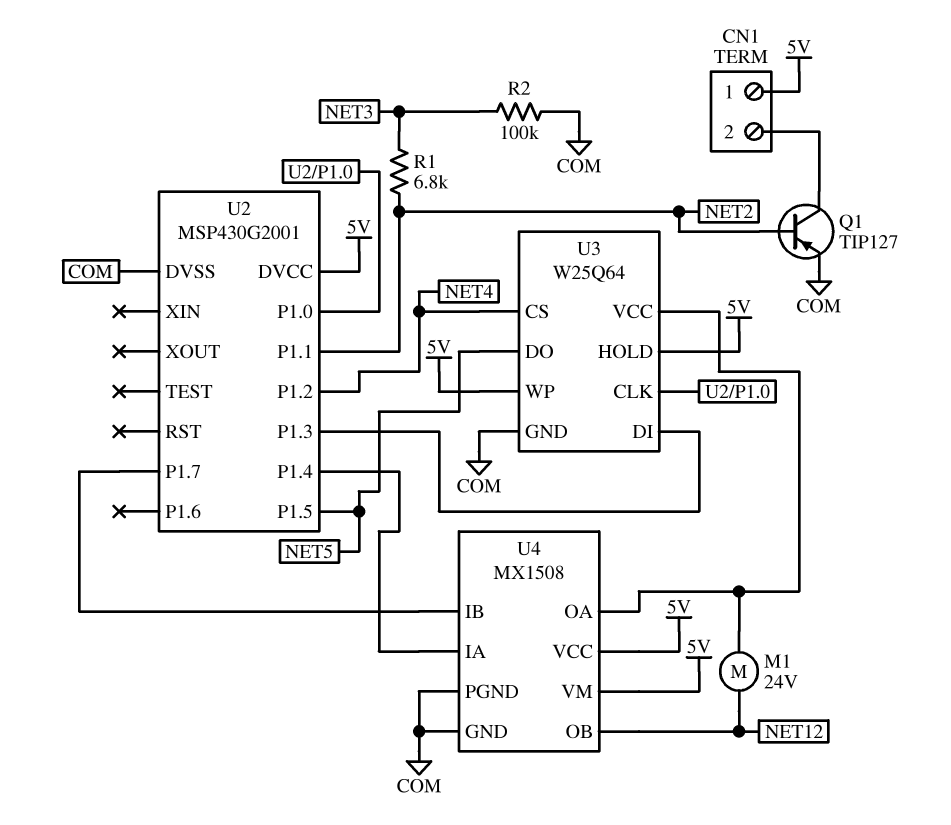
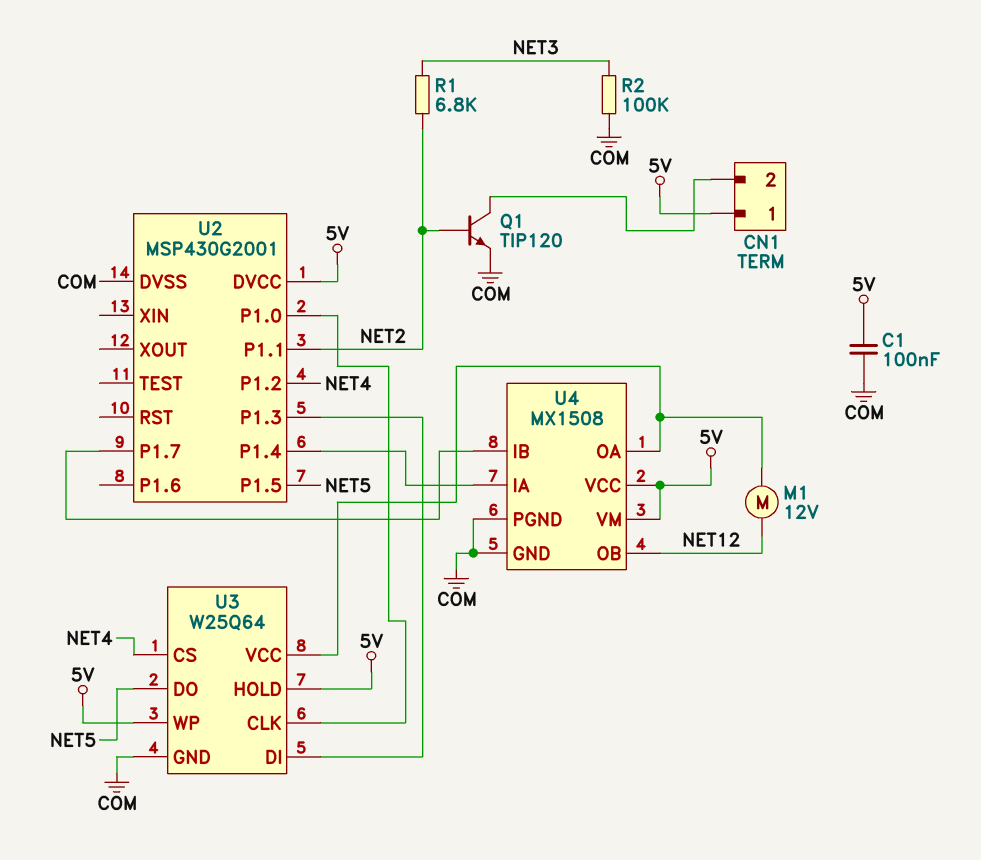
C1: none -> 100nF (5V, COM)
M1: motor 24V (NET12, U3/VCC) -> motor 12V (NET12, U3/VCC)
Q1: PNP TIP127 (B NET2, C CN1/2, E COM) -> NPN TIP120 (B NET2, C CN1/2, E COM)

